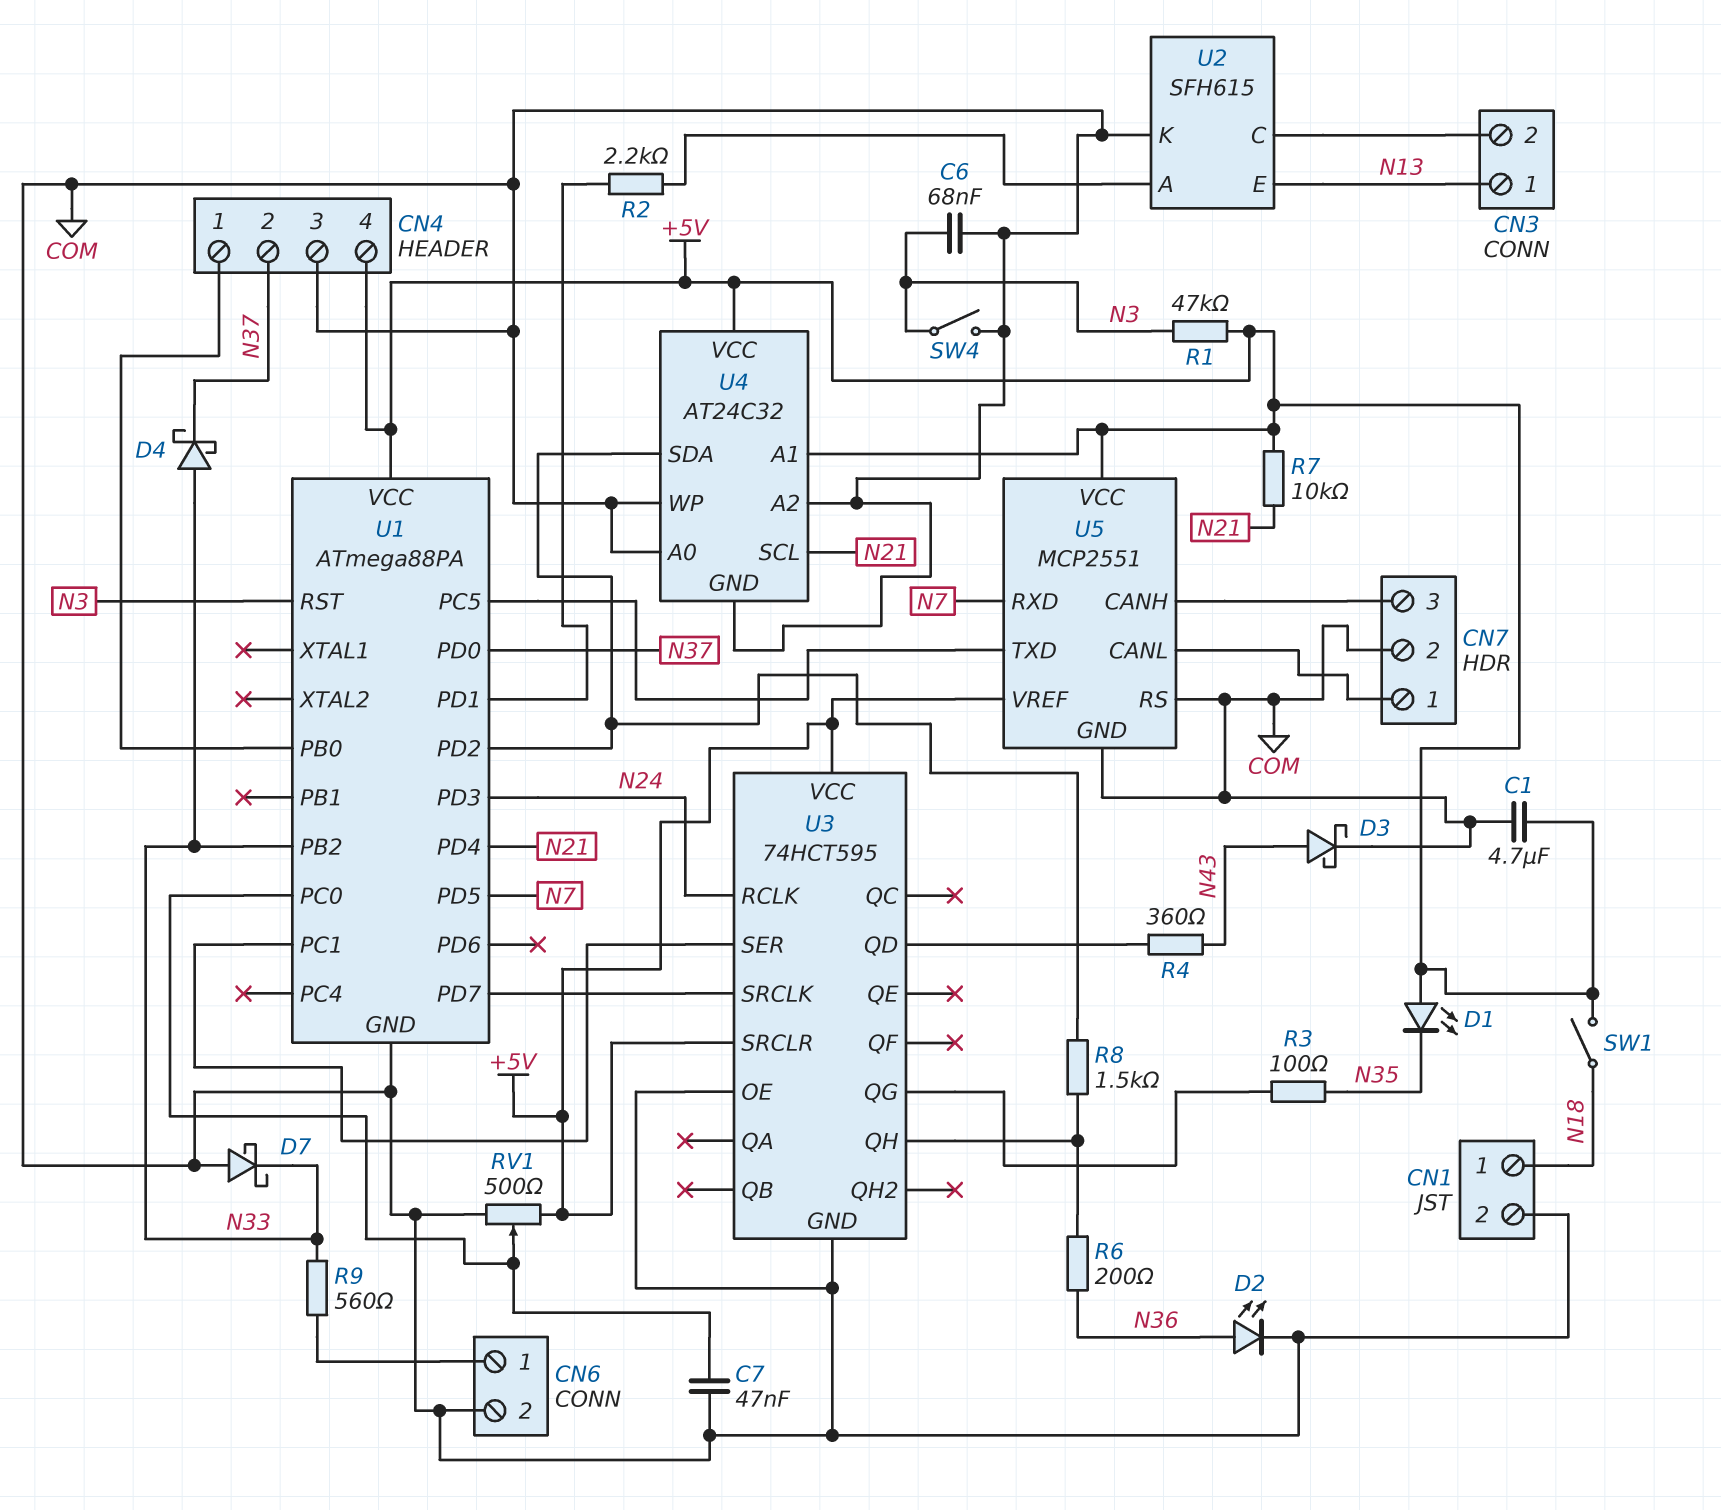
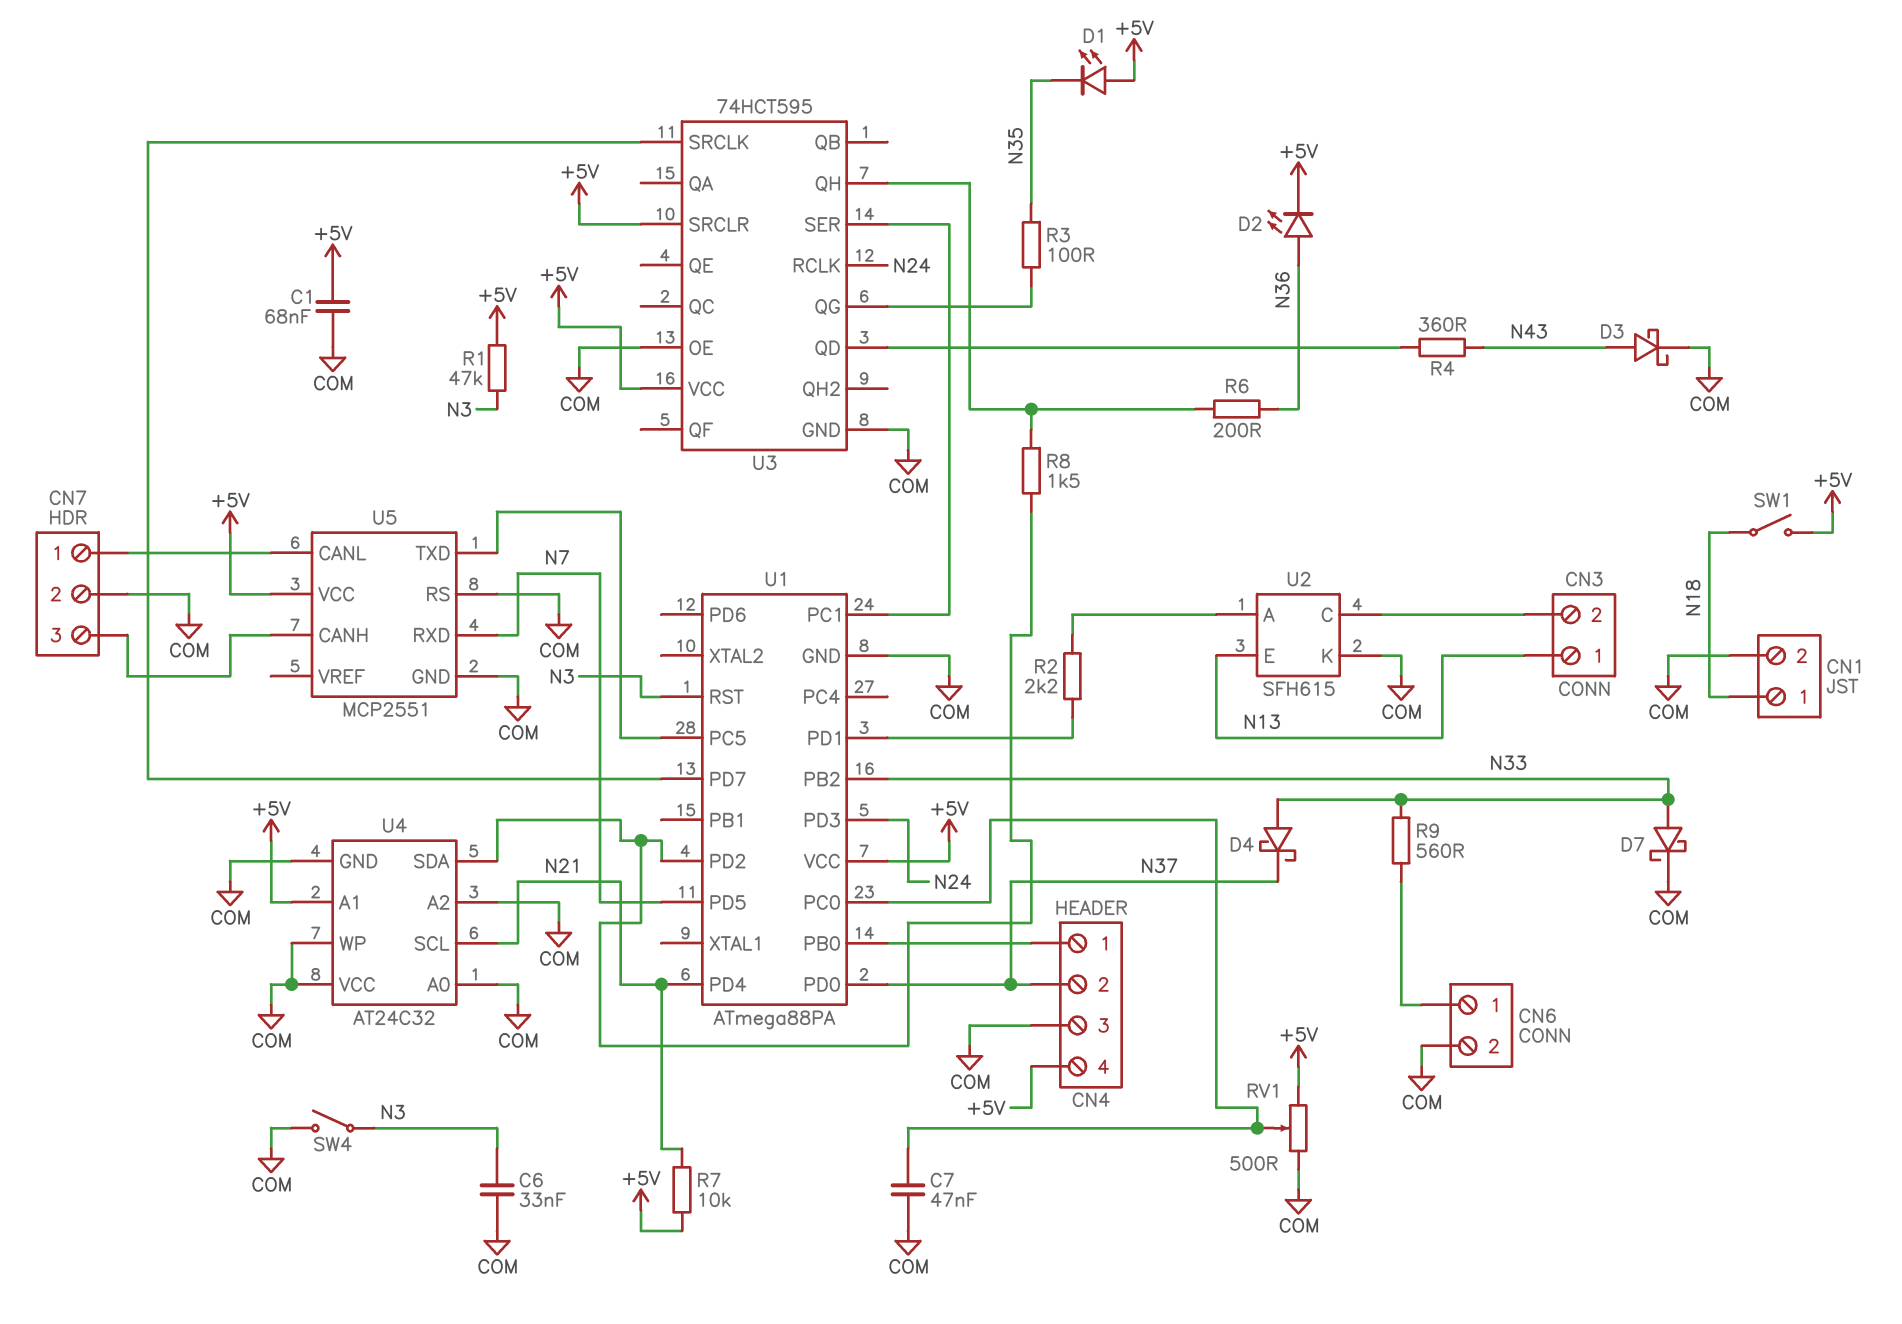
C1: 4.7uF (+5V, COM) -> 68nF (+5V, COM)
C6: 68nF (COM, N3) -> 33nF (COM, N3)
D2: LED (A N36, K COM) -> LED (A N36, K +5V)
D7: schottky (A COM, K N33) -> schottky (A N33, K COM)
U4 pin VCC: +5V -> COM
U5 pin VREF: +5V -> none

